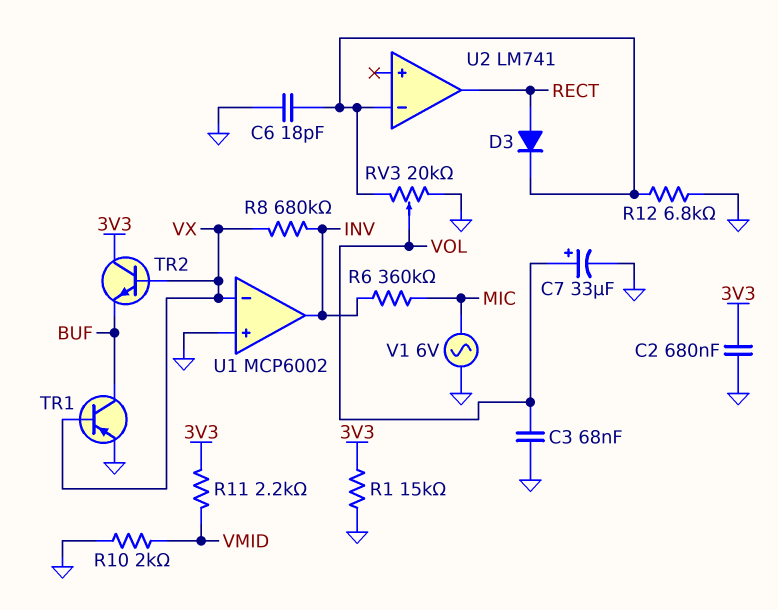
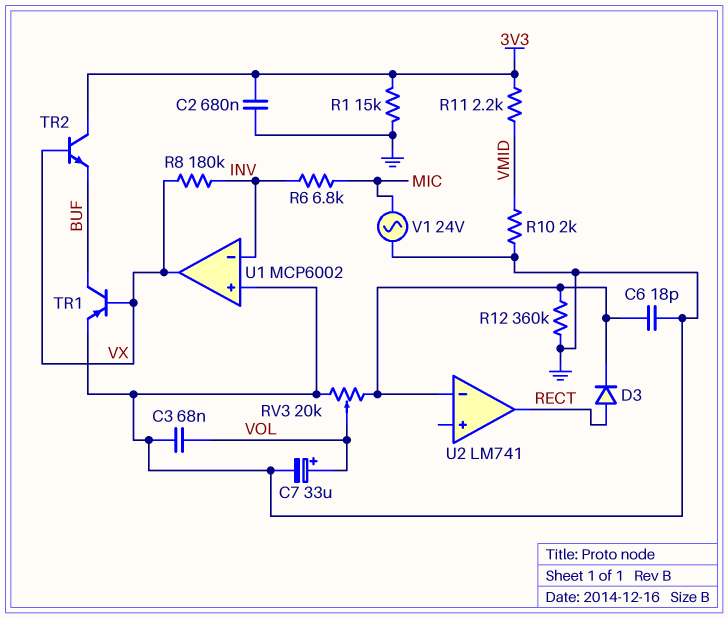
R6: 360k (INV, MIC) -> 6.8k (INV, MIC)
R8: 680k (INV, VX) -> 180k (INV, VX)
R12: 6.8k (GND, U2/in-) -> 360k (GND, U2/in-)
U1 pin in-: VX -> INV
U1 pin out: INV -> VX
V1: AC 6V (GND, MIC) -> AC 24V (GND, MIC)

